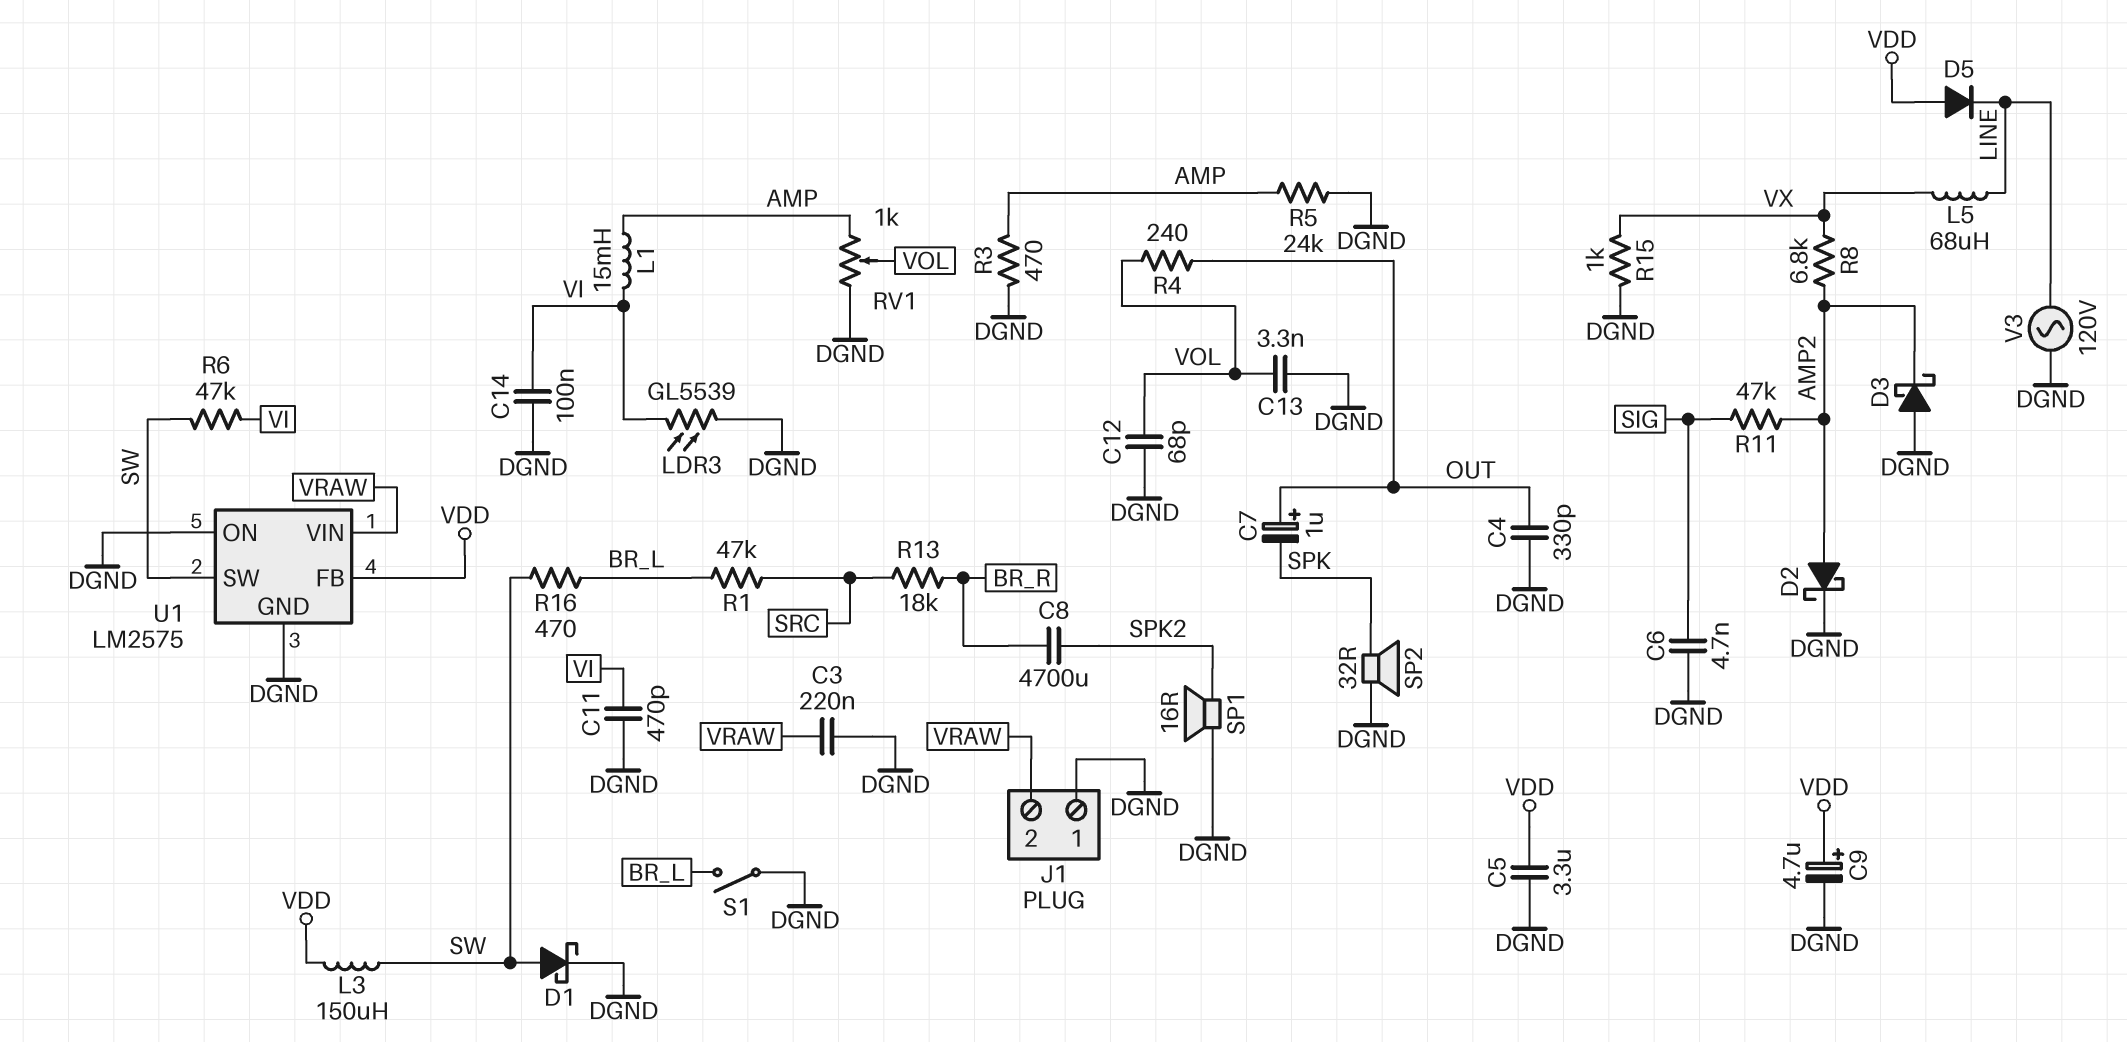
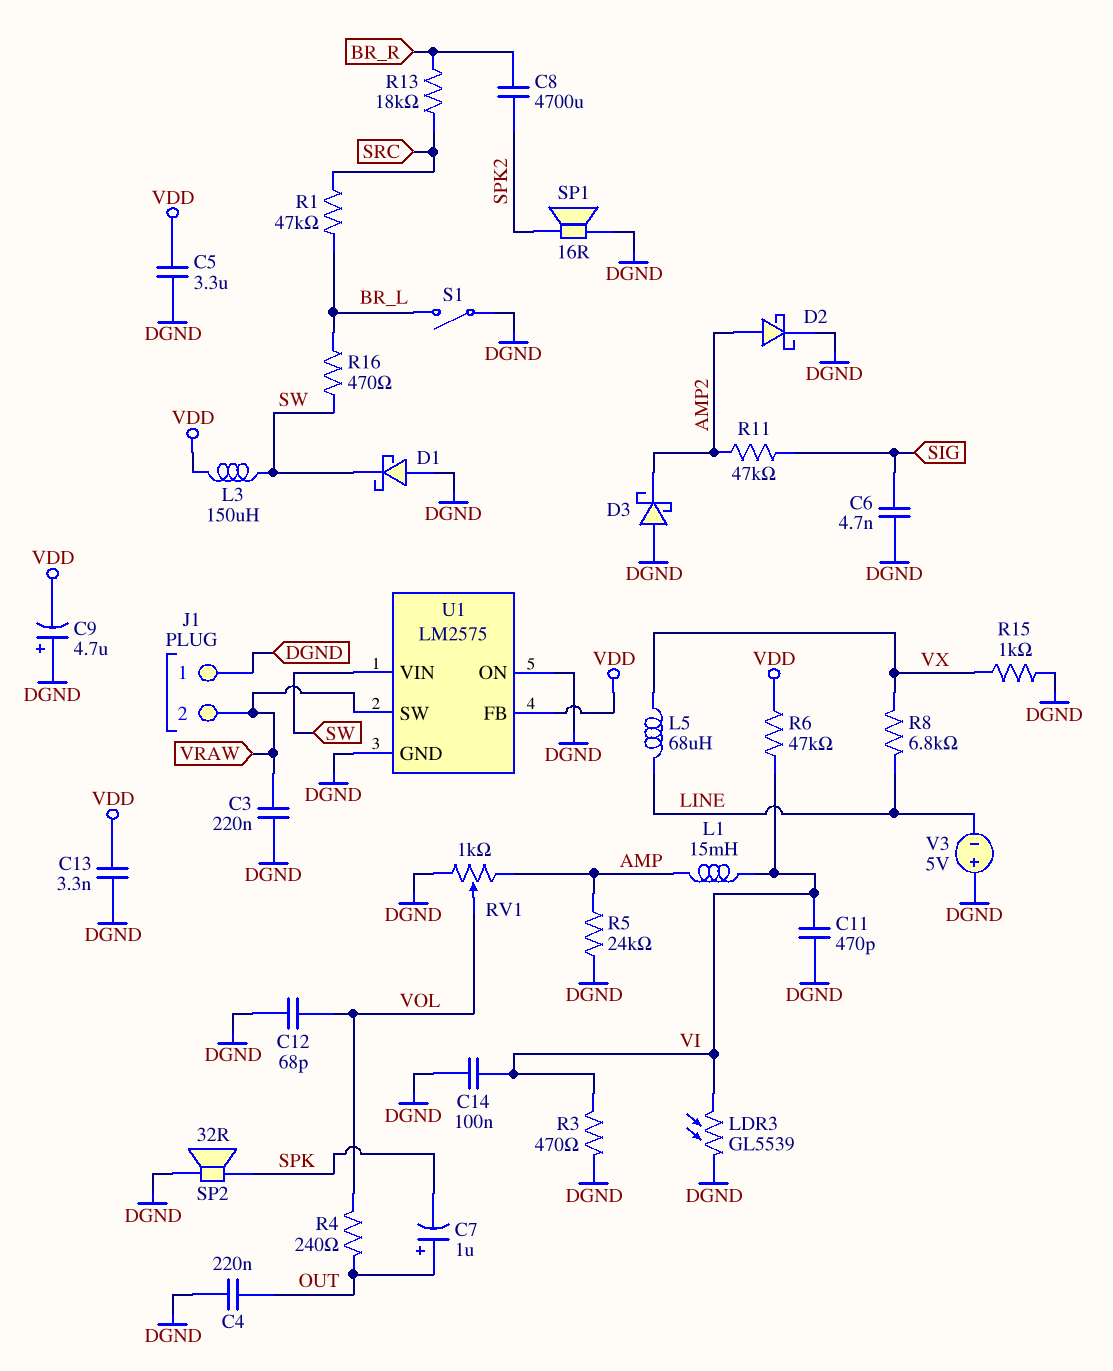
C4: 330pF (DGND, OUT) -> 220nF (DGND, OUT)
C9: 4.7uF (plus VDD, minus DGND) -> 4.7uF (plus DGND, minus VDD)
C13: 3.3nF (DGND, VOL) -> 3.3nF (DGND, VDD)
D1: schottky (A SW, K DGND) -> schottky (A DGND, K SW)
D5: diode (A VDD, K LINE) -> none
R3: 470 (AMP, DGND) -> 470 (DGND, VI)
R6: 47k (SW, VI) -> 47k (VDD, VI)
R8: 6.8k (AMP2, VX) -> 6.8k (LINE, VX)
U1 pin SW: SW -> VRAW
U1 pin VIN: VRAW -> SW
V3: AC 120V (DGND, LINE) -> 5V (plus DGND, minus LINE)

